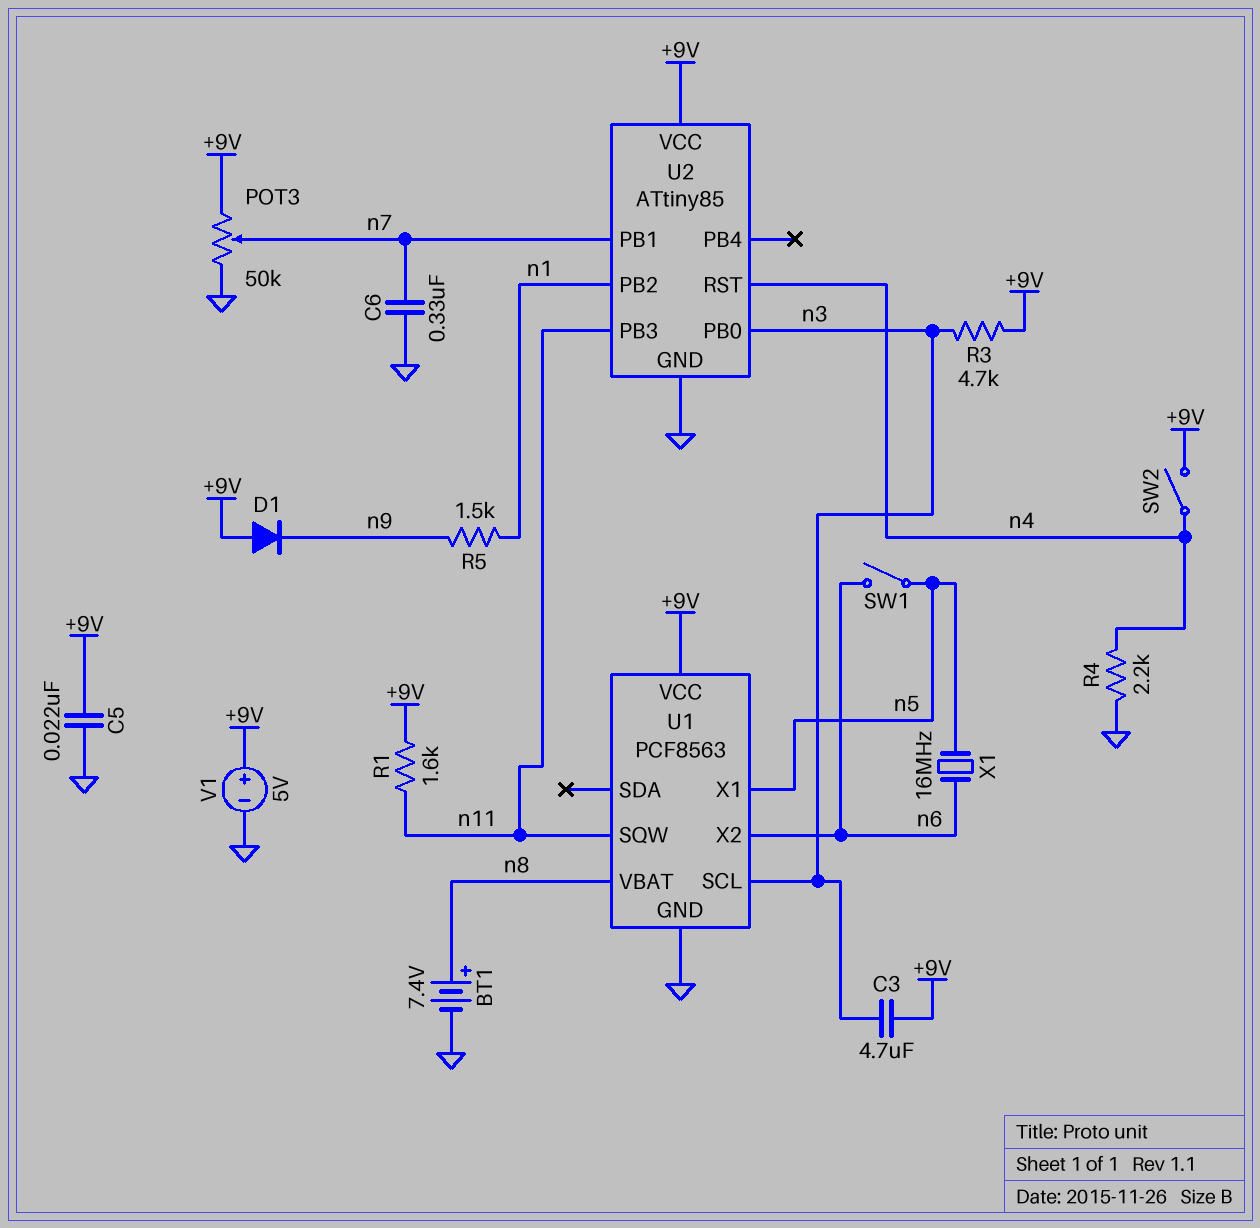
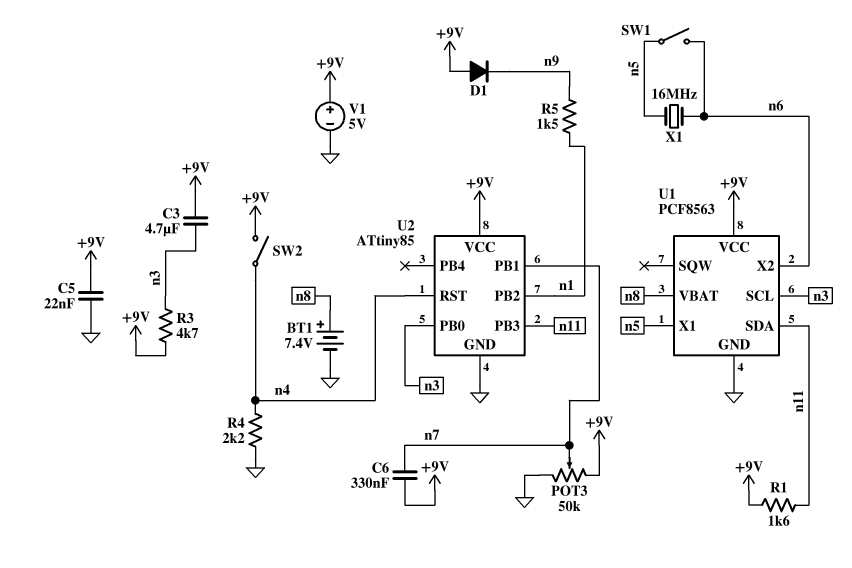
C6: 330nF (GND, n7) -> 330nF (+9V, n7)
U1 pin SDA: none -> n11
U1 pin SQW: n11 -> none

